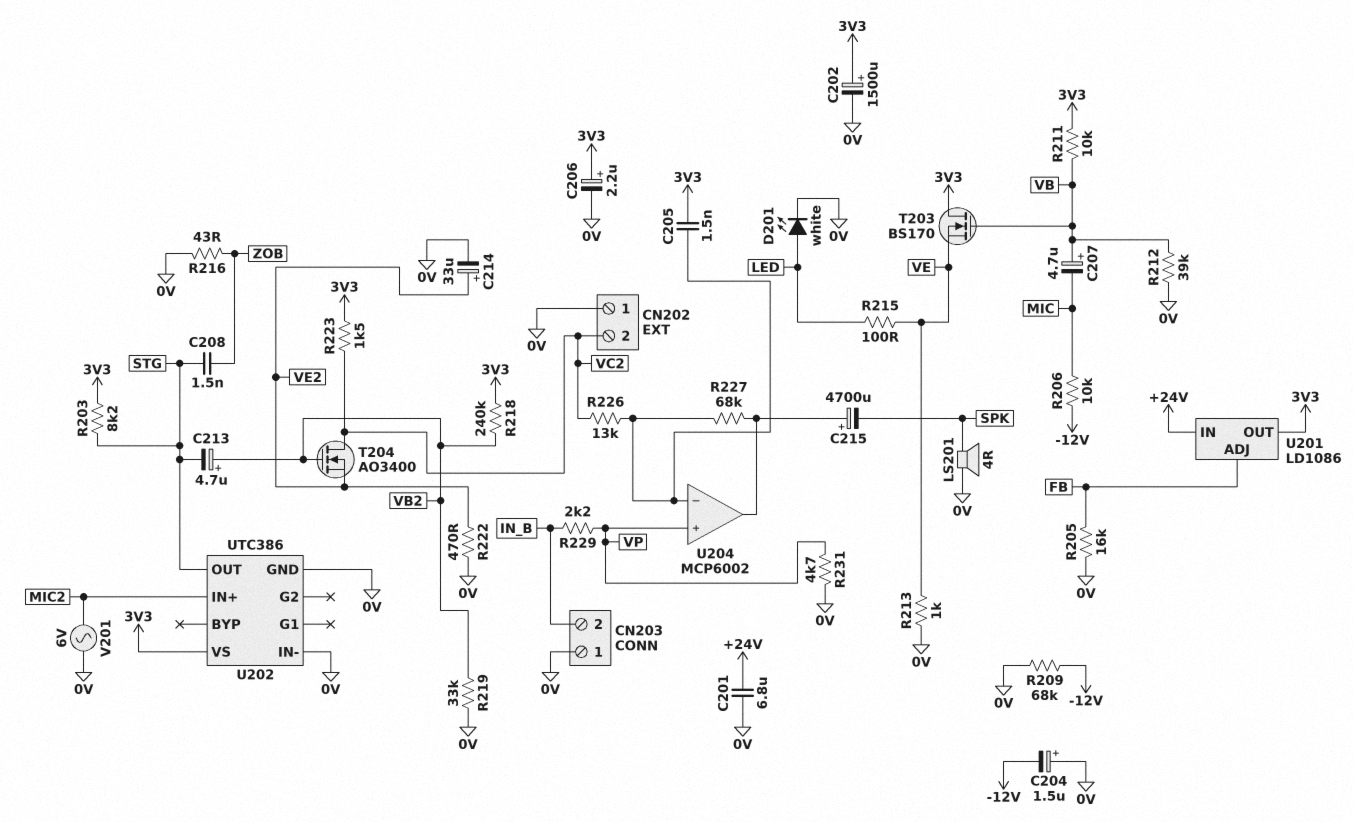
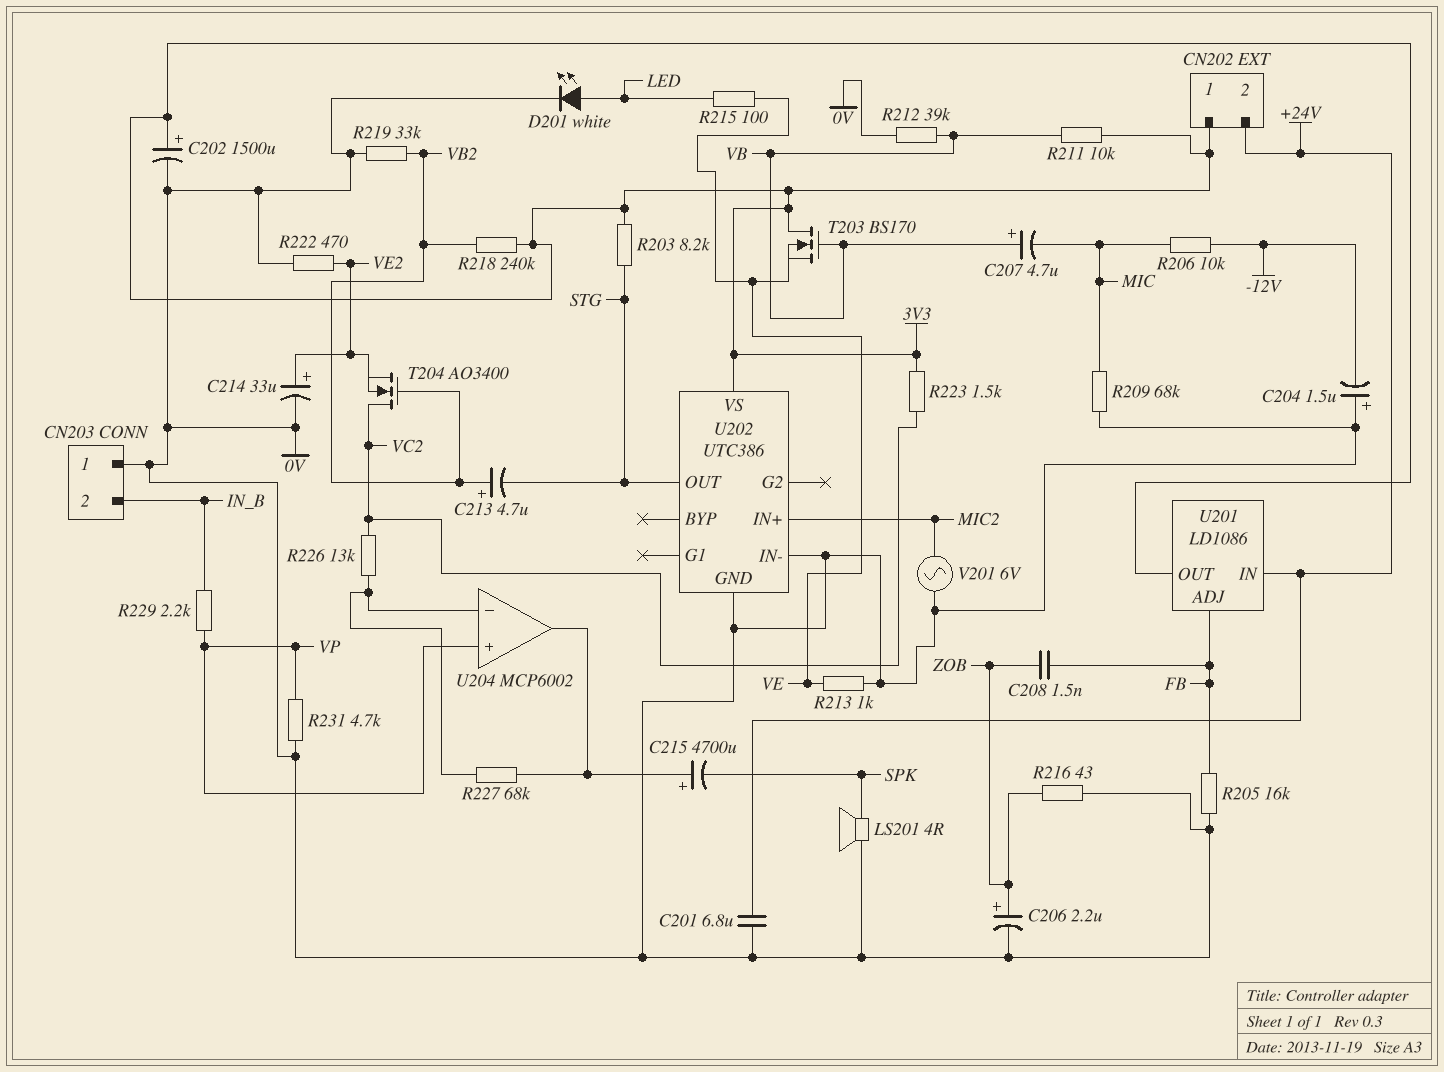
C205: 1.5nF (3V3, U204/in-) -> none
C206: 2.2uF (plus 3V3, minus 0V) -> 2.2uF (plus ZOB, minus 0V)
C208: 1.5nF (STG, ZOB) -> 1.5nF (FB, ZOB)
CN202 pin 1: 0V -> 3V3
CN202 pin 2: VC2 -> +24V
R209: 68k (-12V, 0V) -> 68k (0V, MIC)

